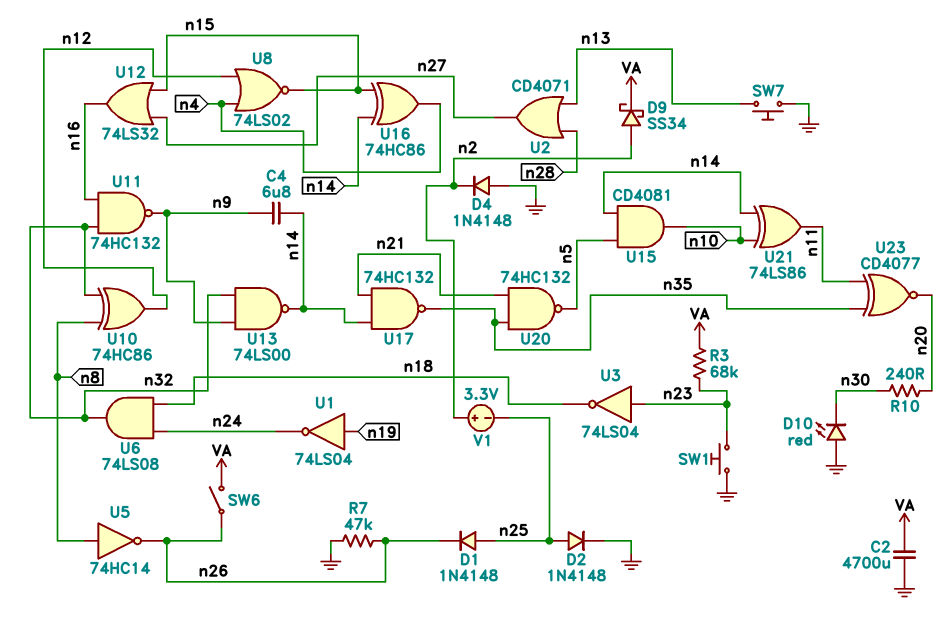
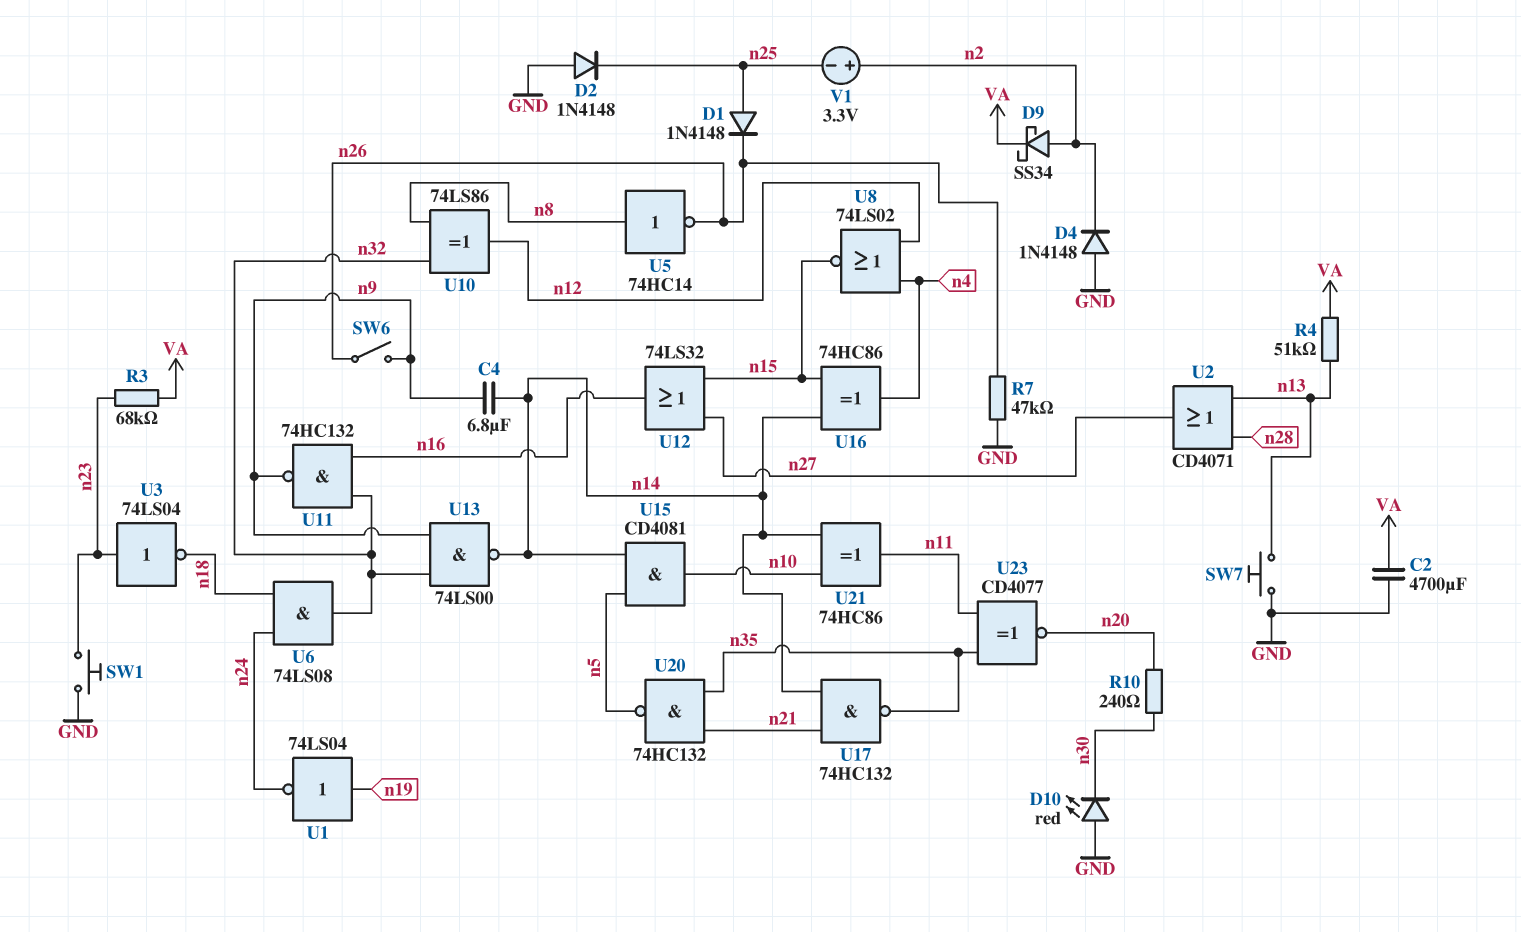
D2: diode 1N4148 (A n25, K GND) -> diode 1N4148 (A GND, K n25)
R4: none -> 51k (VA, n13)
SW6: switch (VA, n26) -> switch (n9, n26)
U10: XOR 74HC86 (in n8, in n32, out n12) -> XOR 74LS86 (in n8, in n32, out n12)
U21: XOR 74LS86 (in n10, in n14, out n11) -> XOR 74HC86 (in n10, in n14, out n11)

